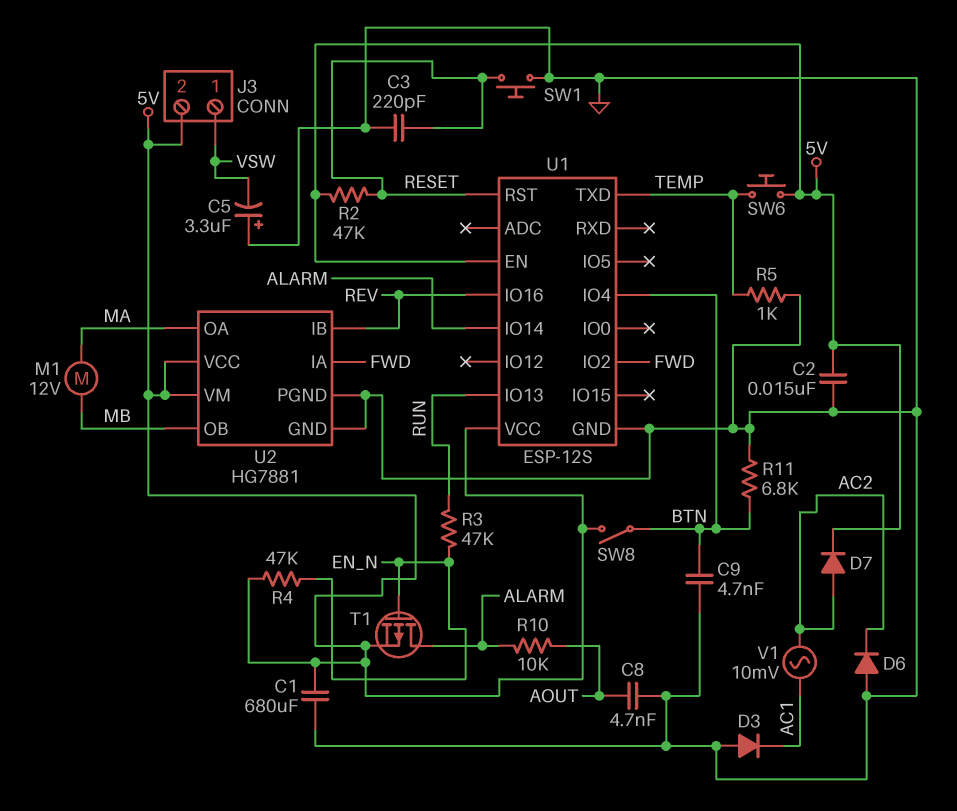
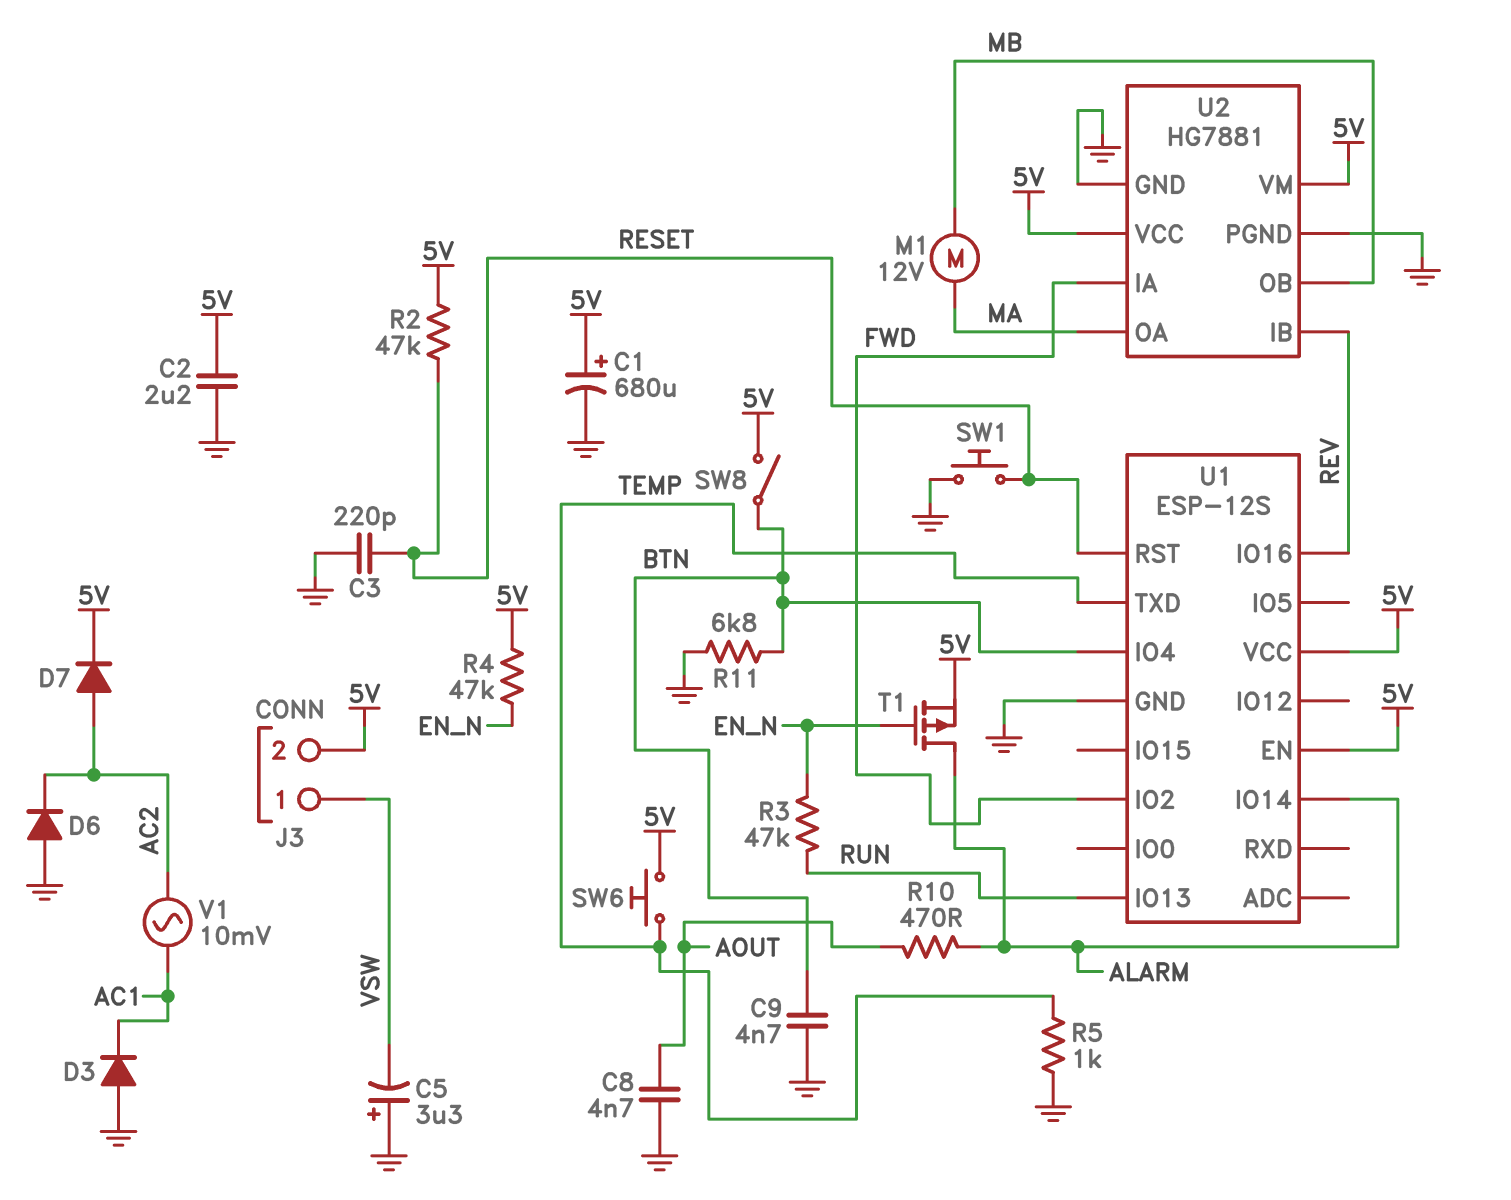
C1: 680uF (5V, GND) -> 680uF (plus 5V, minus GND)
C2: 15nF (5V, GND) -> 2.2uF (5V, GND)
R10: 10k (ALARM, AOUT) -> 470 (ALARM, AOUT)

